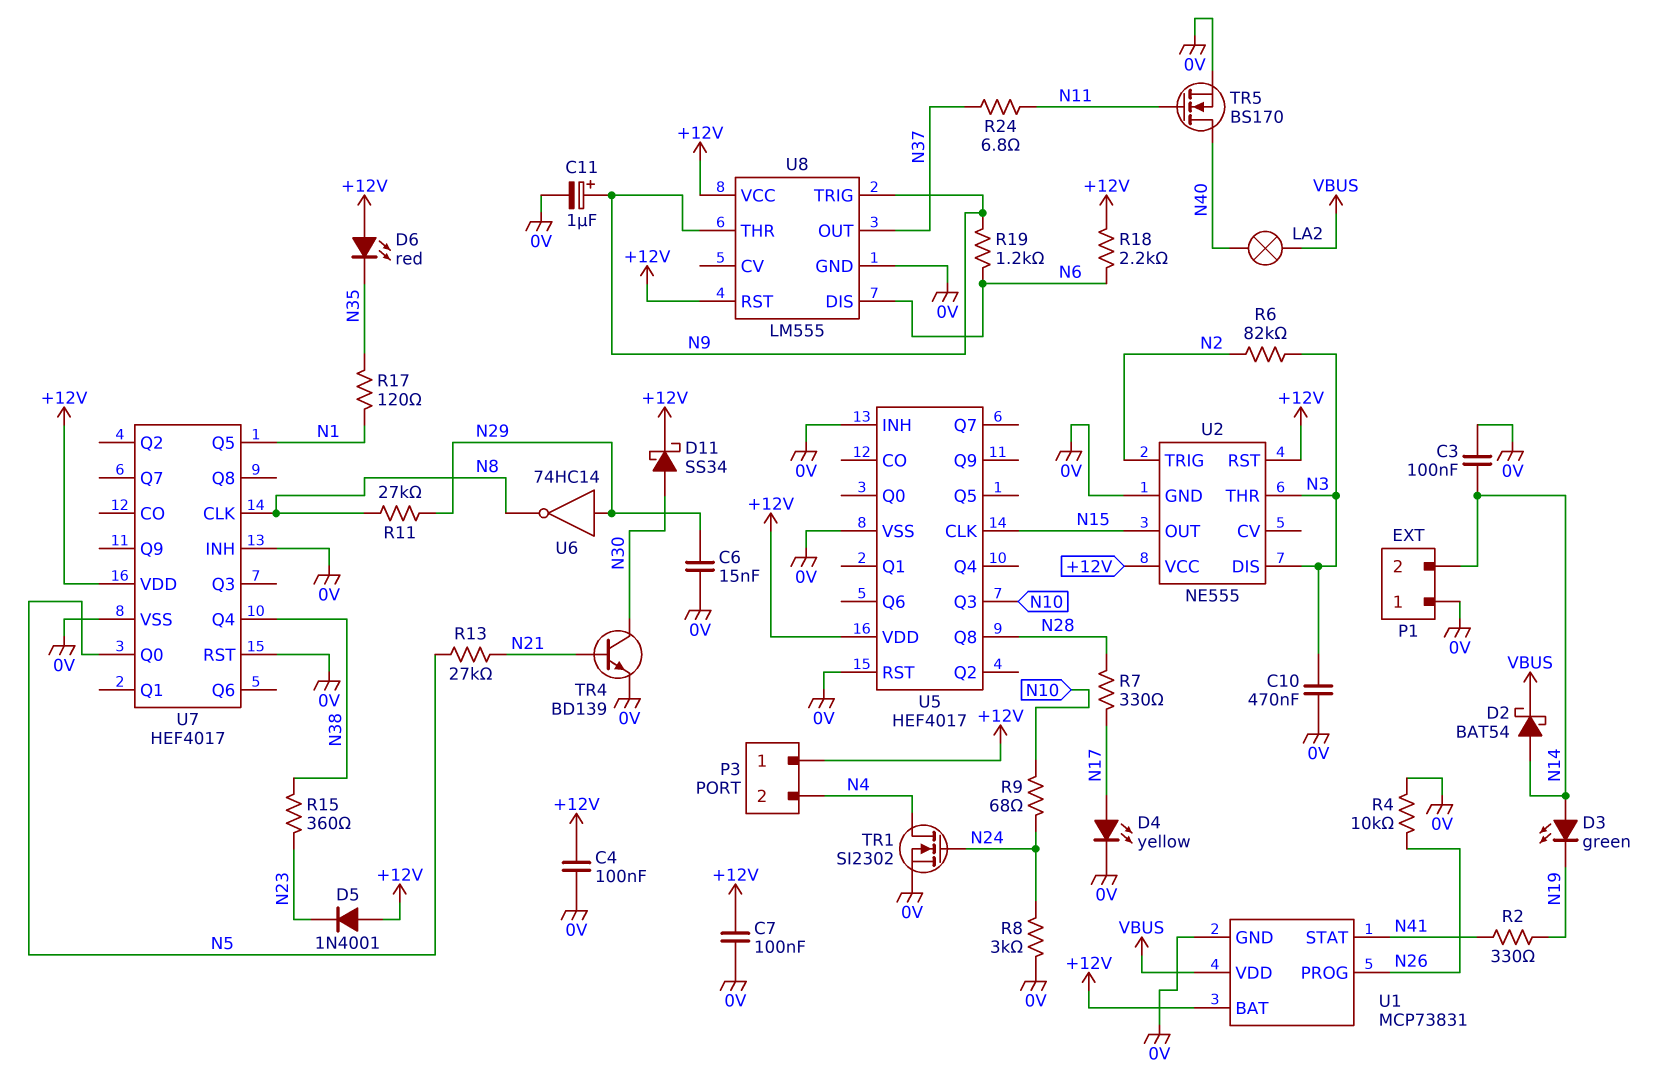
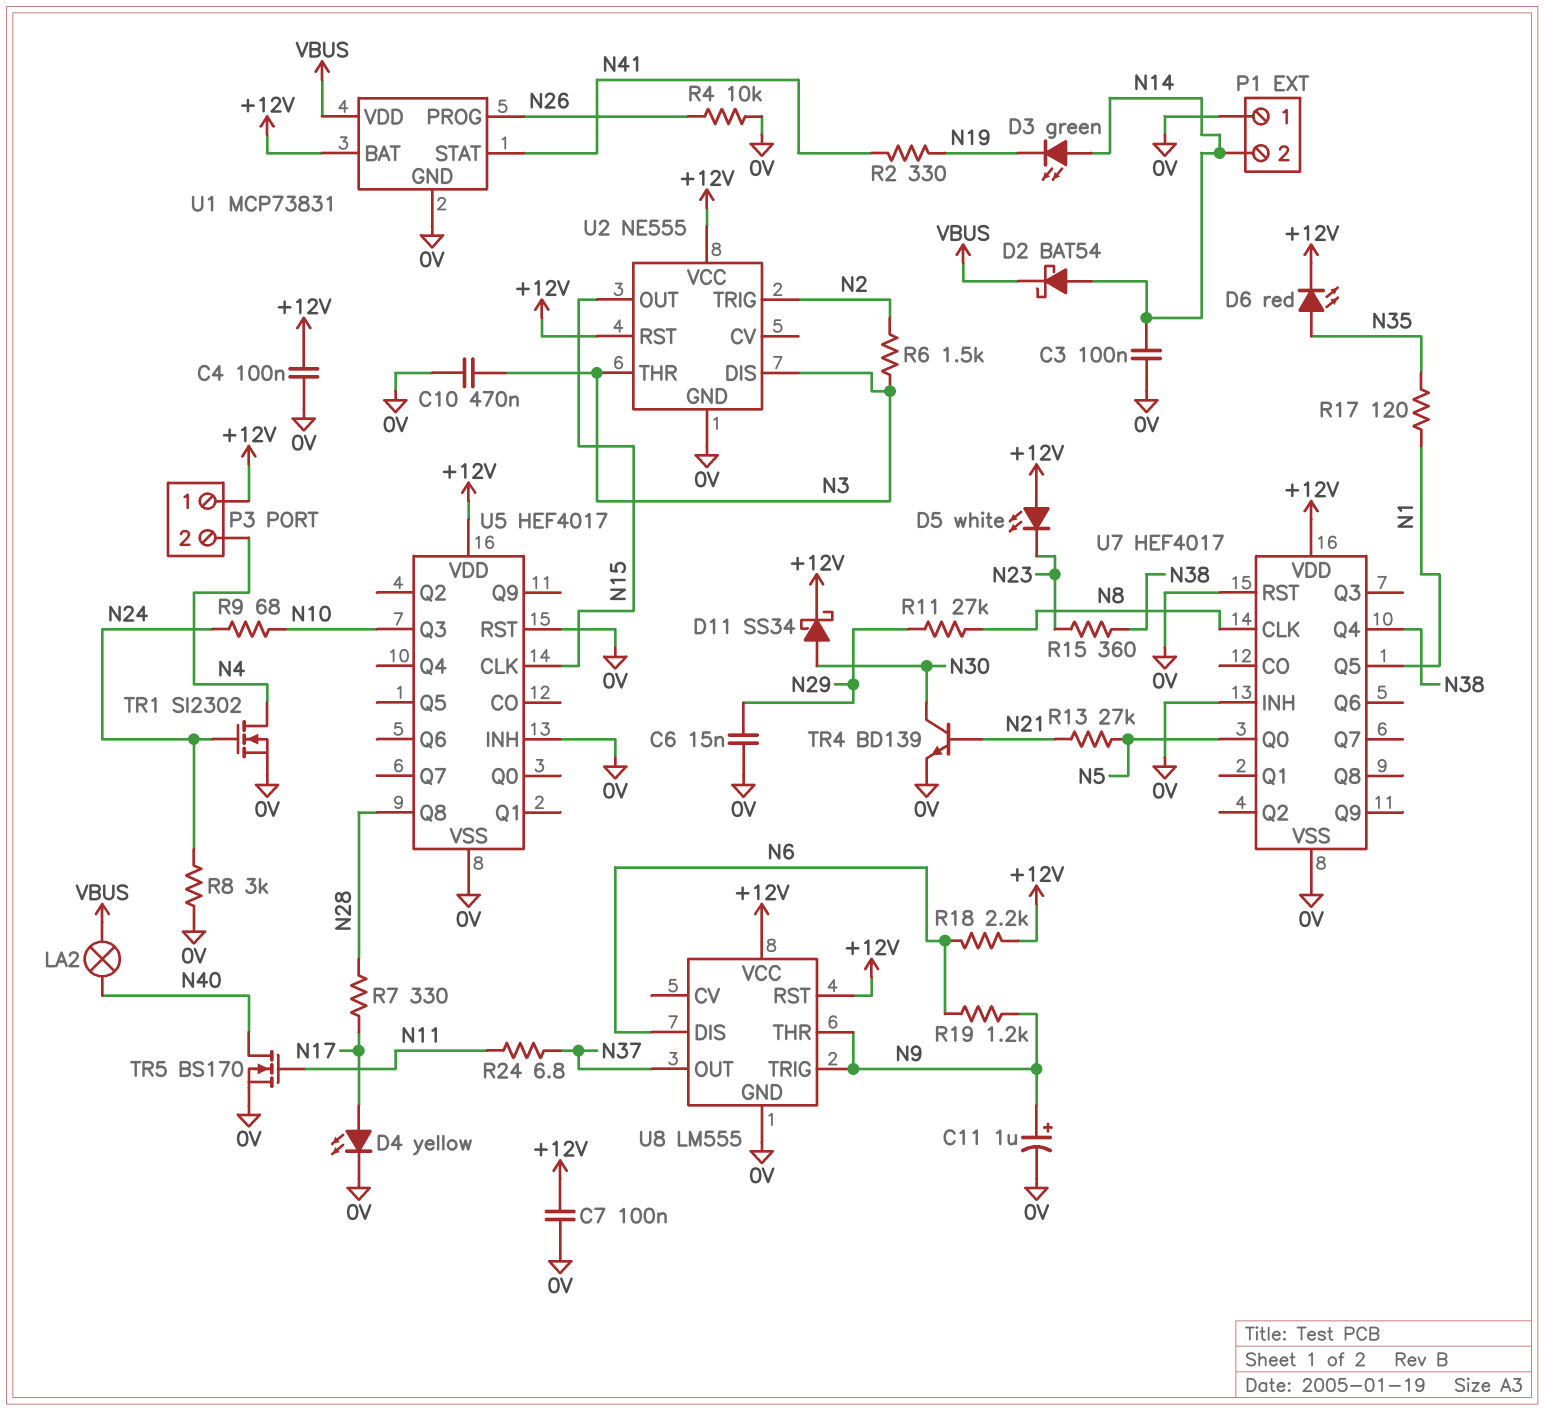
D5: diode 1N4001 (A +12V, K N23) -> LED white (A +12V, K N23)
D6: LED red (A +12V, K N35) -> LED red (A N35, K +12V)
R6: 82k (N2, N3) -> 1.5k (N2, N3)
U6: NOT 74HC14 (in N29, out N8) -> none

